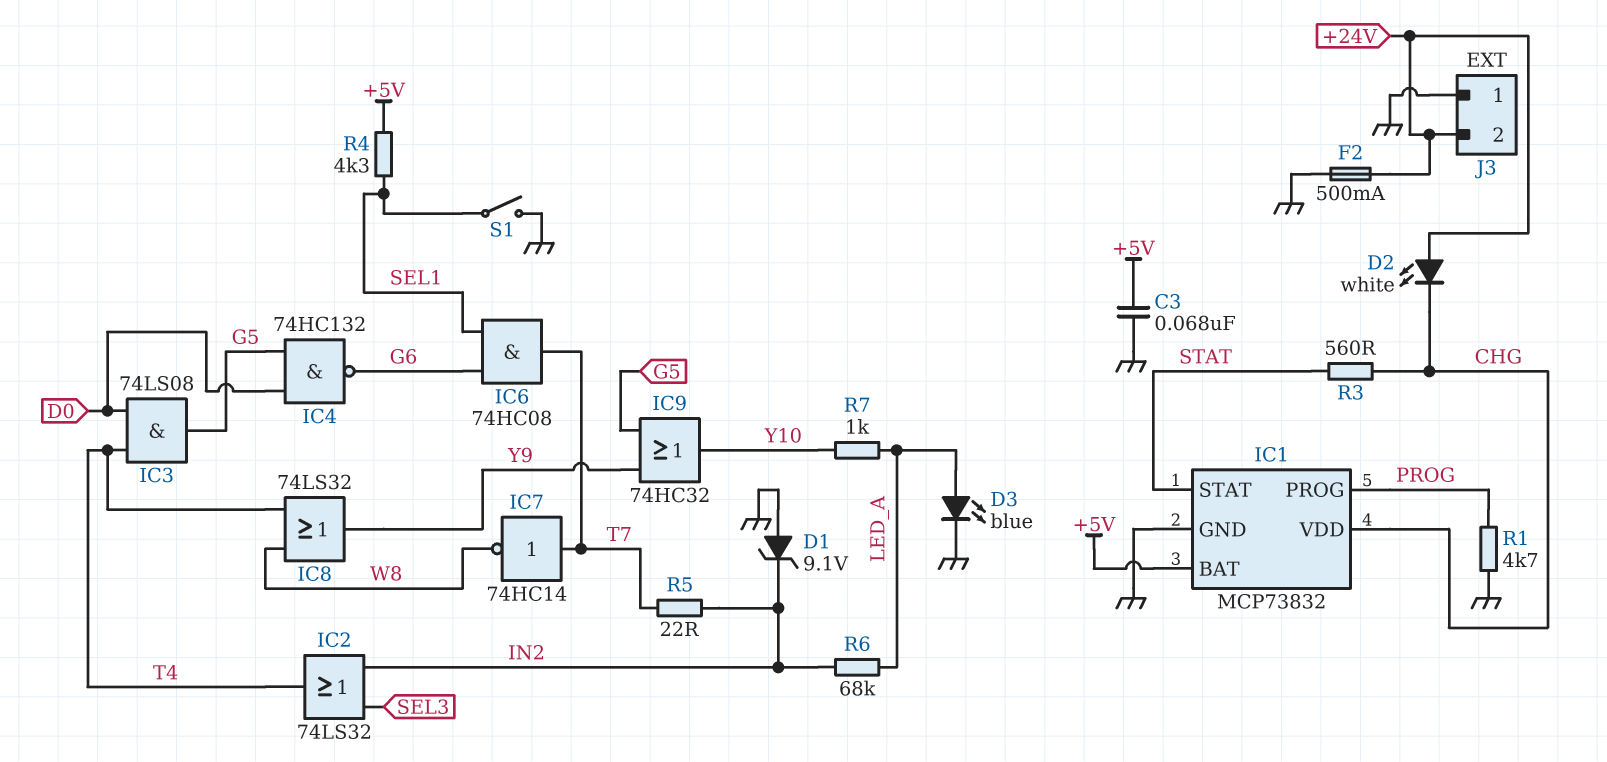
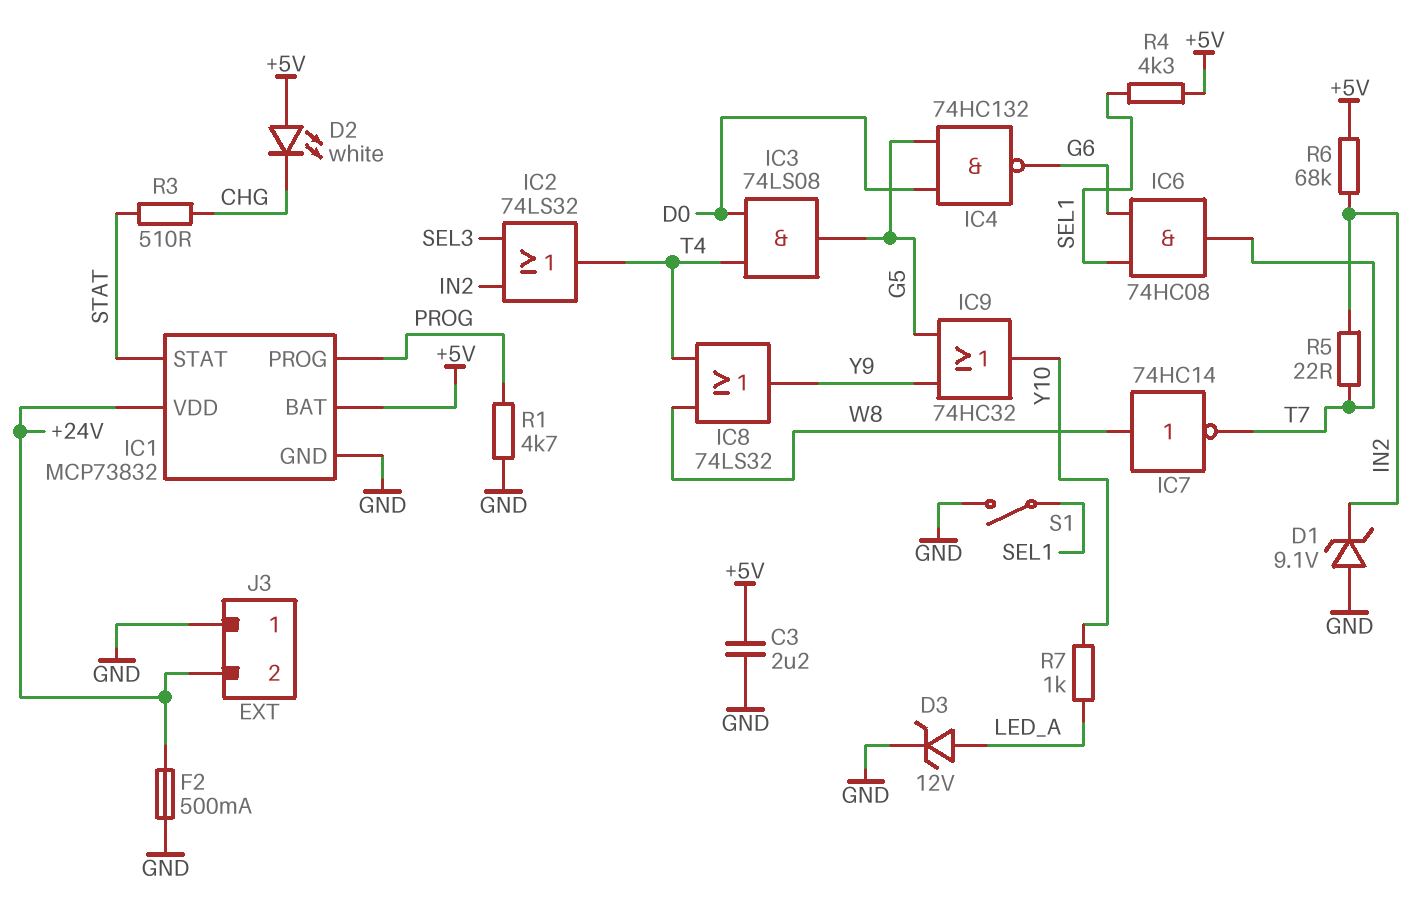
C3: 68nF (+5V, GND) -> 2.2uF (+5V, GND)
D2: LED white (A +24V, K CHG) -> LED white (A +5V, K CHG)
D3: LED blue (A LED_A, K GND) -> zener 12V (A LED_A, K GND)
IC1 pin VDD: CHG -> +24V
IC7: NOT 74HC14 (in T7, out W8) -> NOT 74HC14 (in W8, out T7)
R3: 560 (CHG, STAT) -> 510 (CHG, STAT)
R6: 68k (IN2, LED_A) -> 68k (+5V, IN2)

